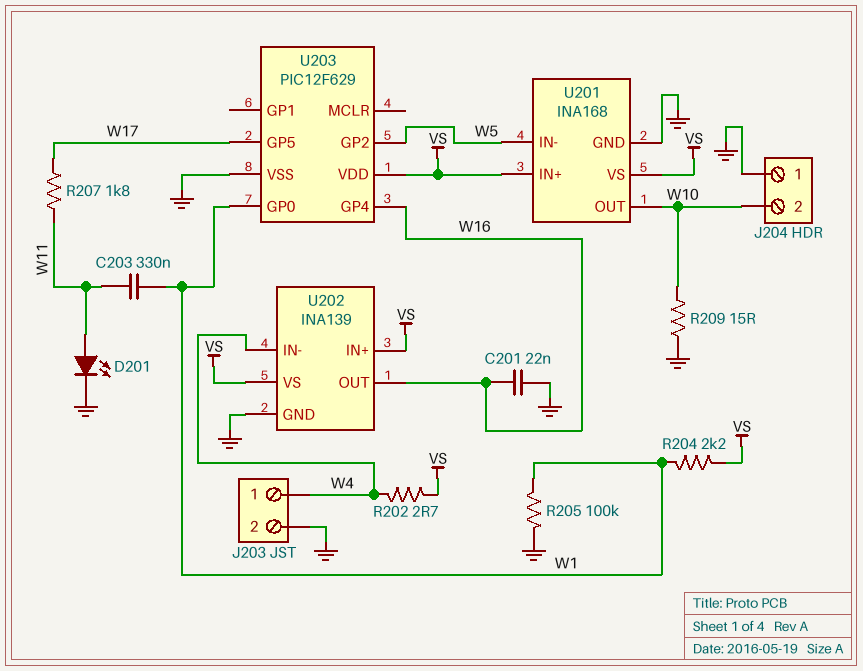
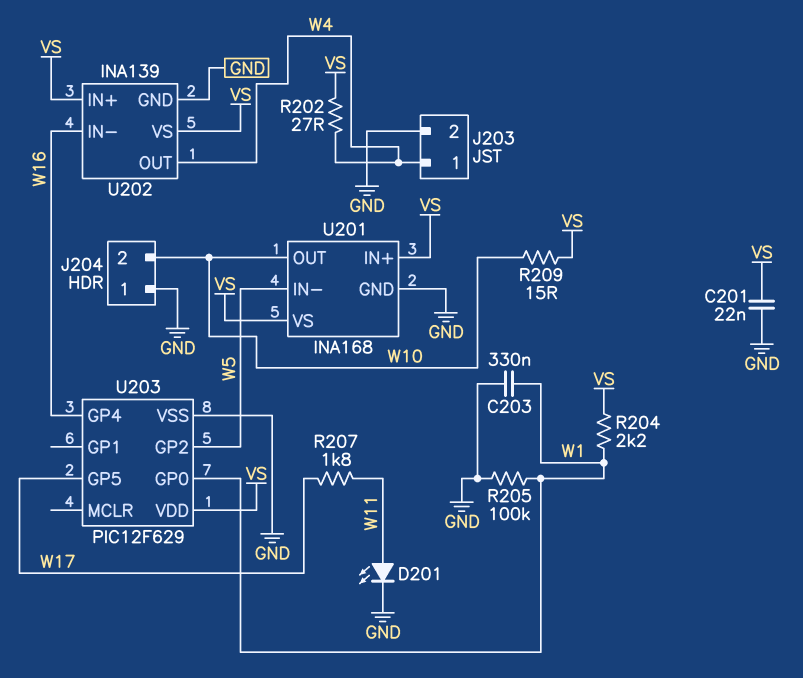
C201: 22nF (GND, W16) -> 22nF (GND, VS)
C203: 330nF (W1, W11) -> 330nF (GND, W1)
R202: 2.7 (VS, W4) -> 27 (VS, W4)
R209: 15 (GND, W10) -> 15 (VS, W10)
U202 pin IN-: W4 -> W16
U202 pin OUT: W16 -> W4

